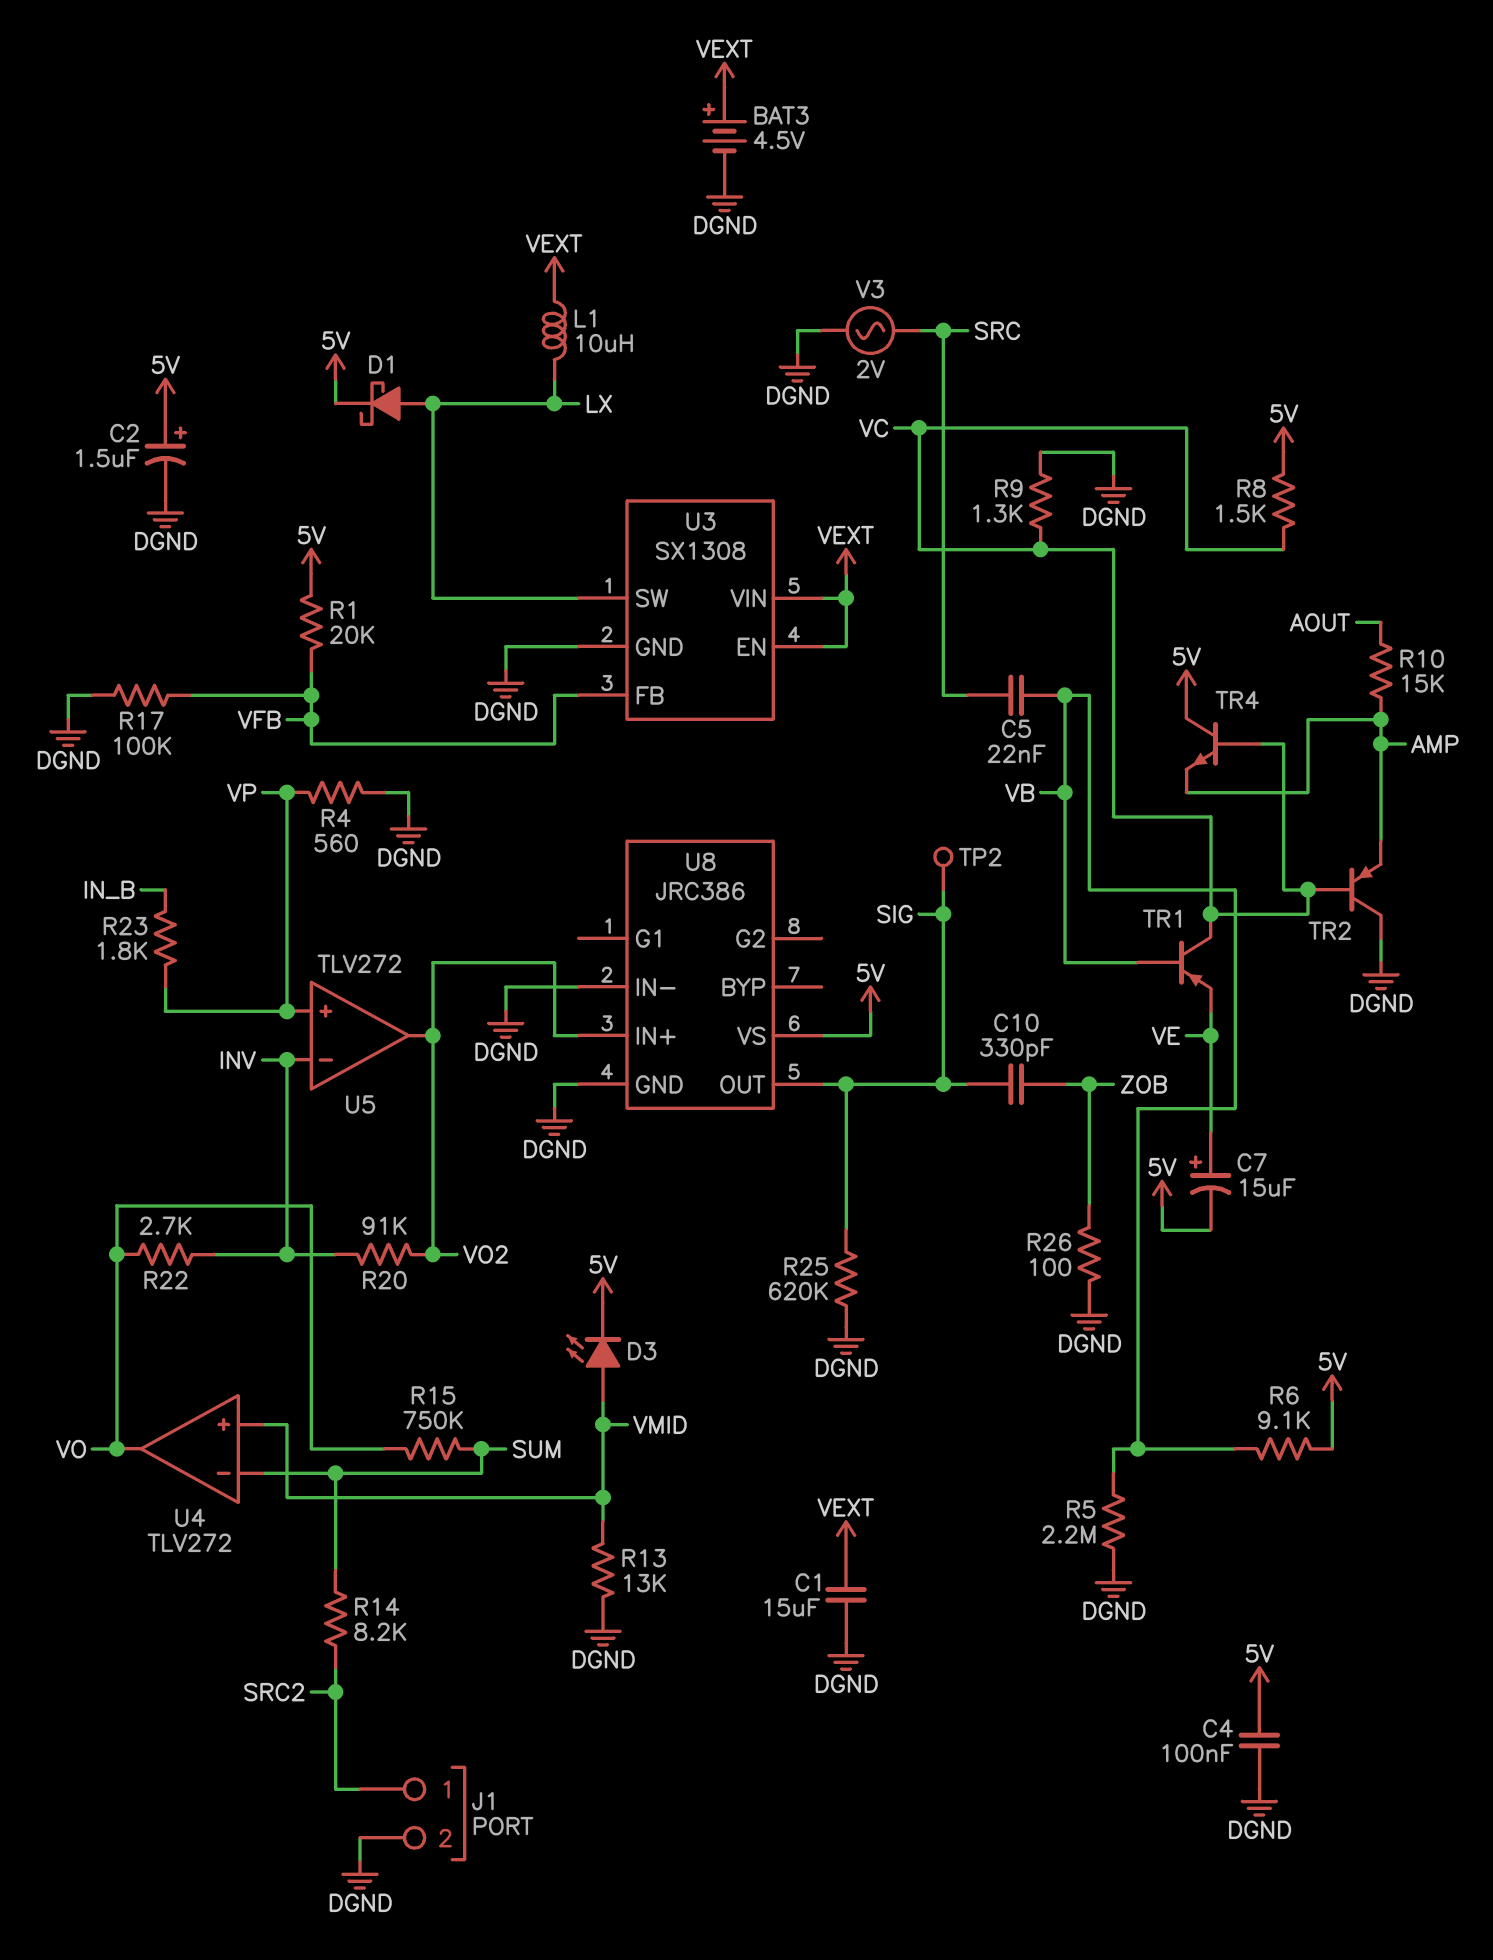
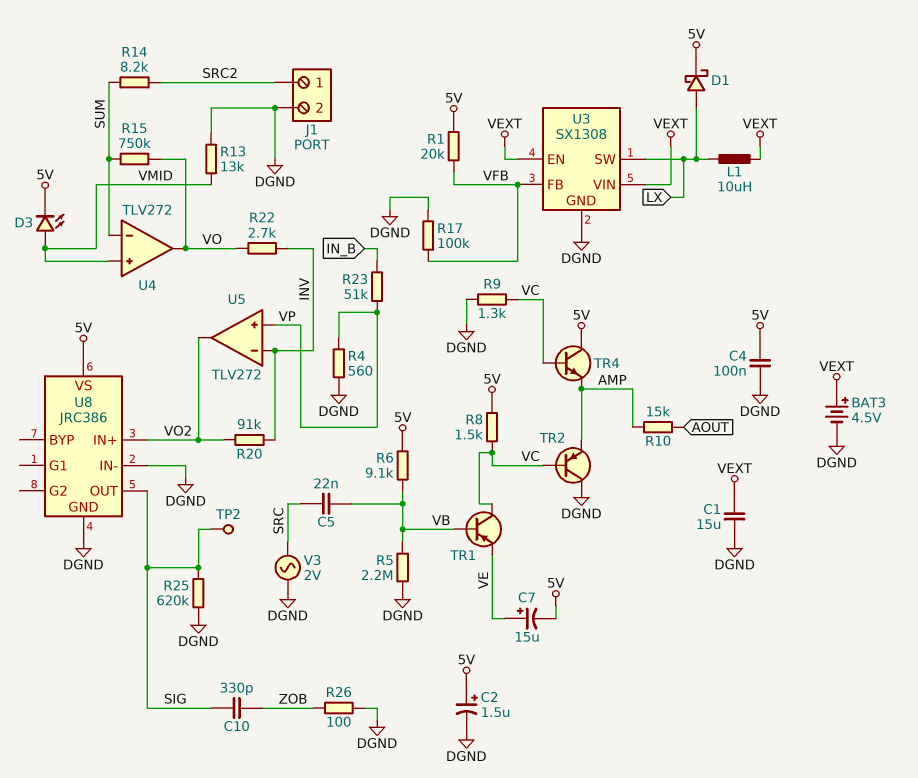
R23: 1.8k (IN_B, VP) -> 51k (IN_B, VP)

